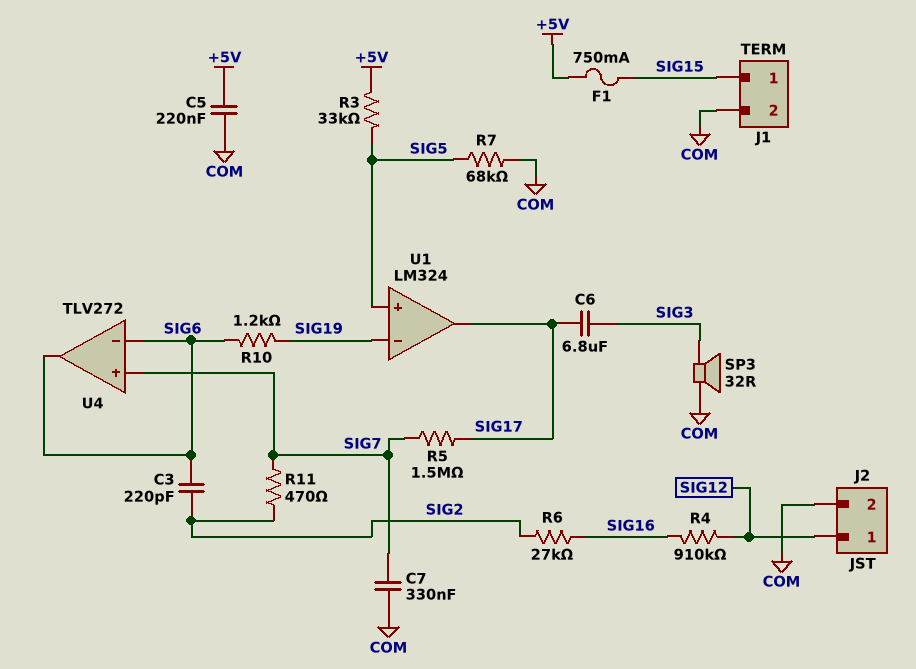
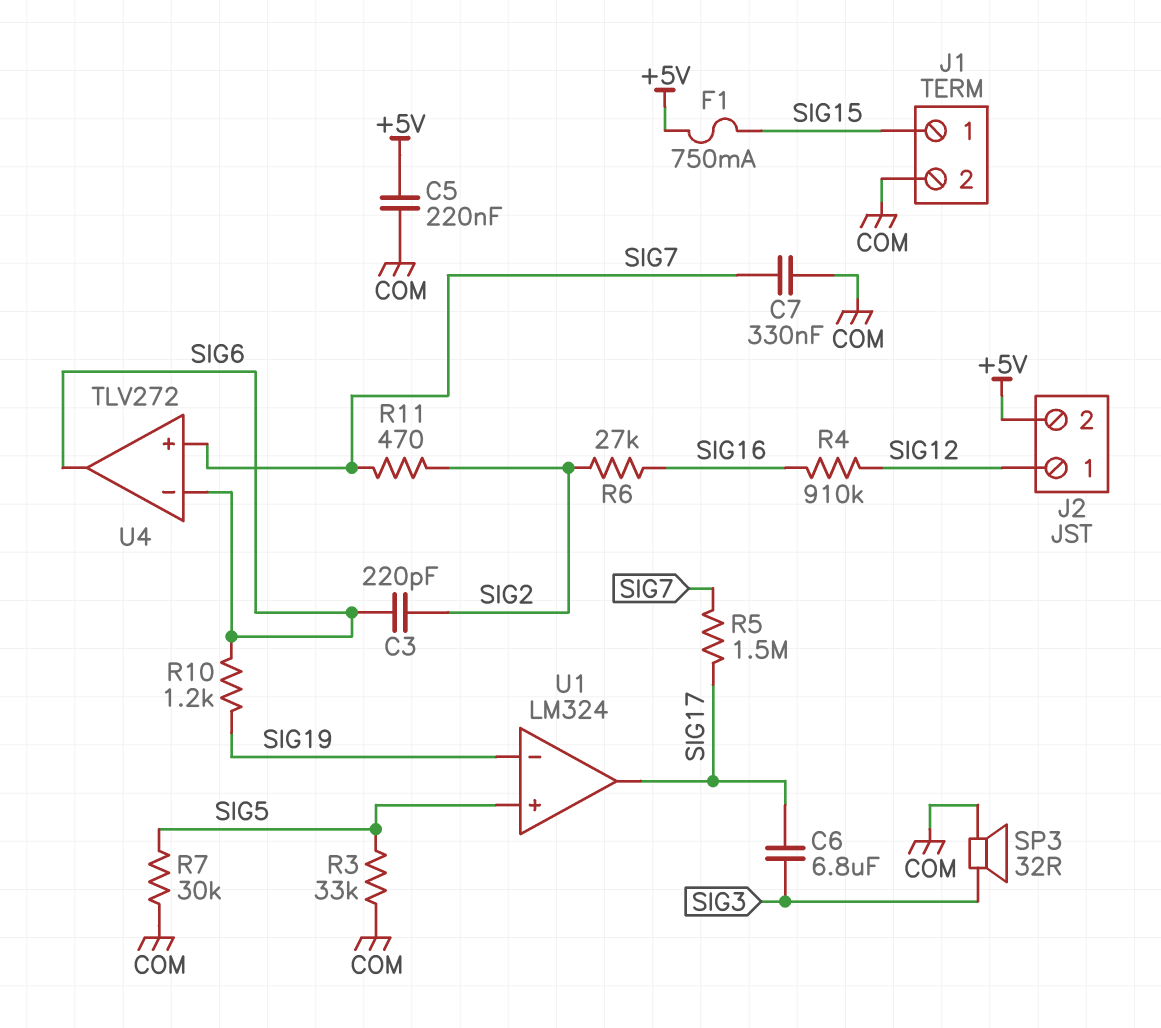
J2 pin 2: COM -> +5V
R3: 33k (+5V, SIG5) -> 33k (COM, SIG5)
R7: 68k (COM, SIG5) -> 30k (COM, SIG5)

